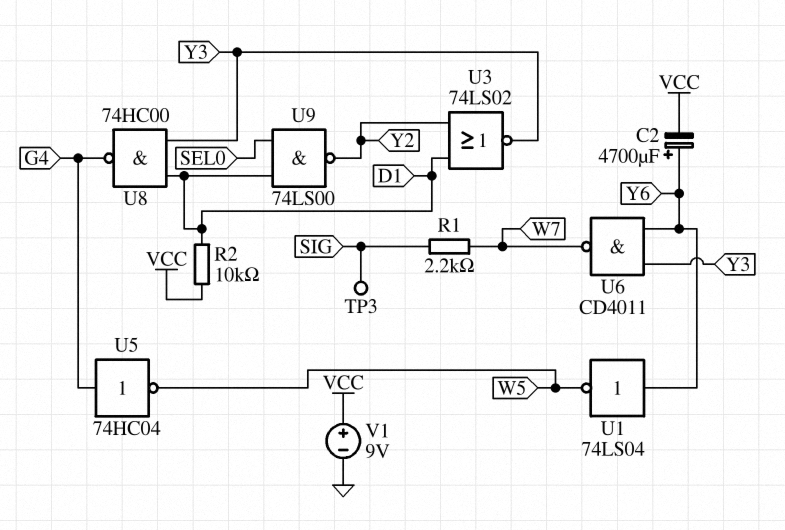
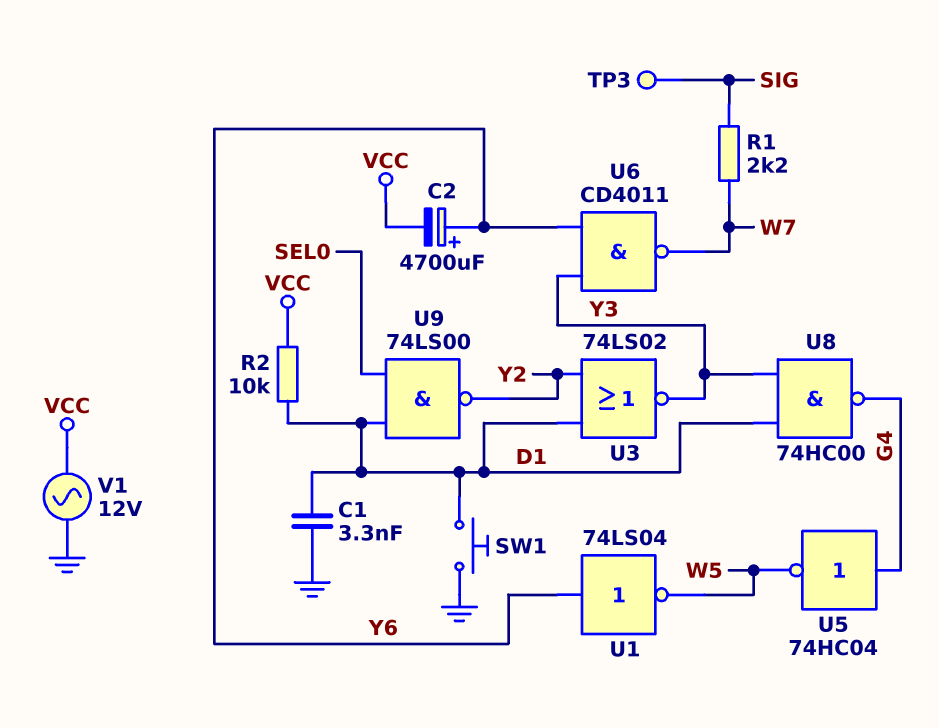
C1: none -> 3.3nF (D1, GND)
SW1: none -> button (D1, GND)
V1: 9V (plus VCC, minus GND) -> AC 12V (GND, VCC)

